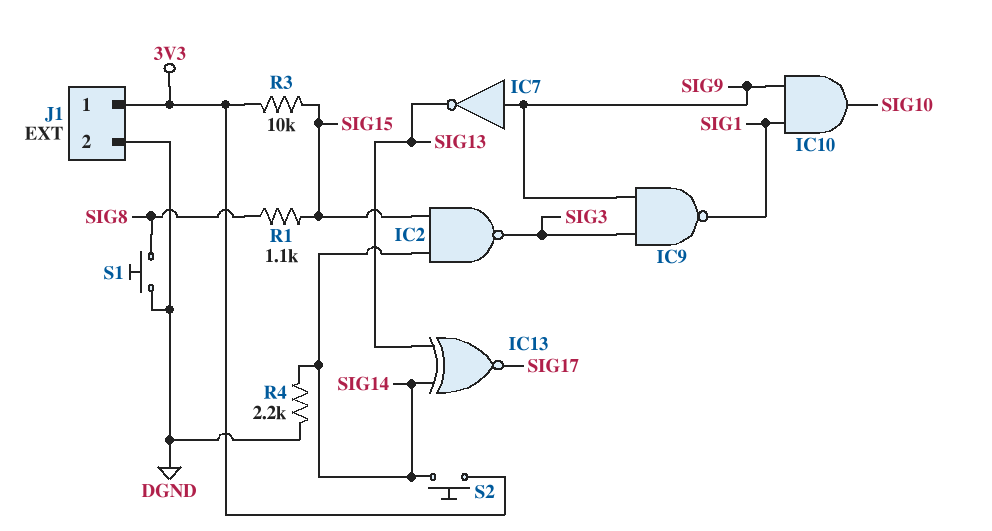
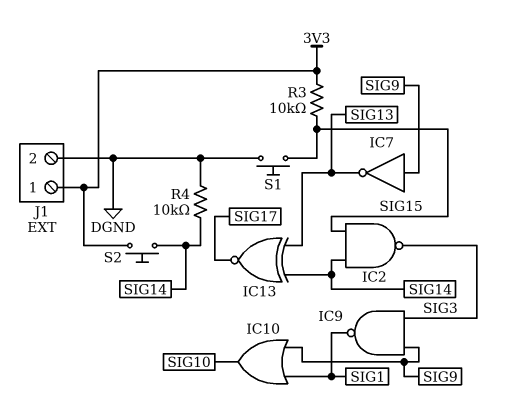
IC10: AND (in SIG1, in SIG9, out SIG10) -> OR (in SIG1, in SIG9, out SIG10)
R1: 1.1k (SIG8, SIG15) -> none
R4: 2.2k (DGND, SIG14) -> 10k (DGND, SIG14)
S1: button (DGND, SIG8) -> button (DGND, SIG15)

